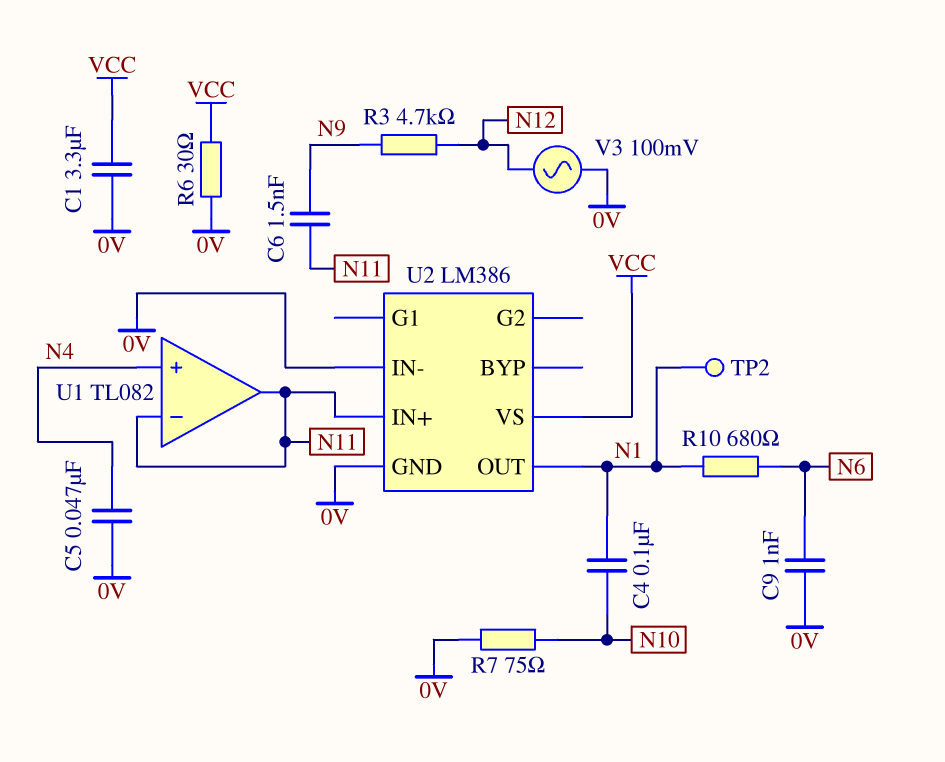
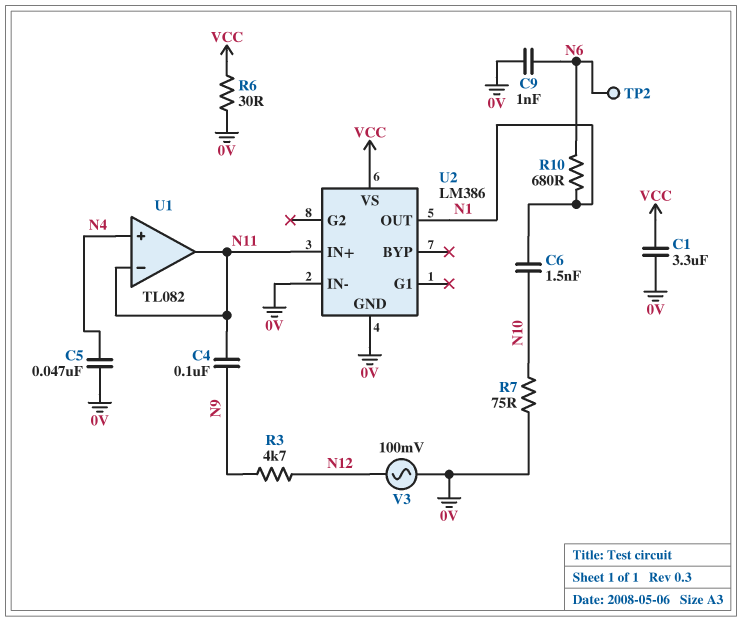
C4: 100nF (N1, N10) -> 100nF (N9, N11)
C6: 1.5nF (N9, N11) -> 1.5nF (N1, N10)
TP2: test point (N1) -> test point (N6)

